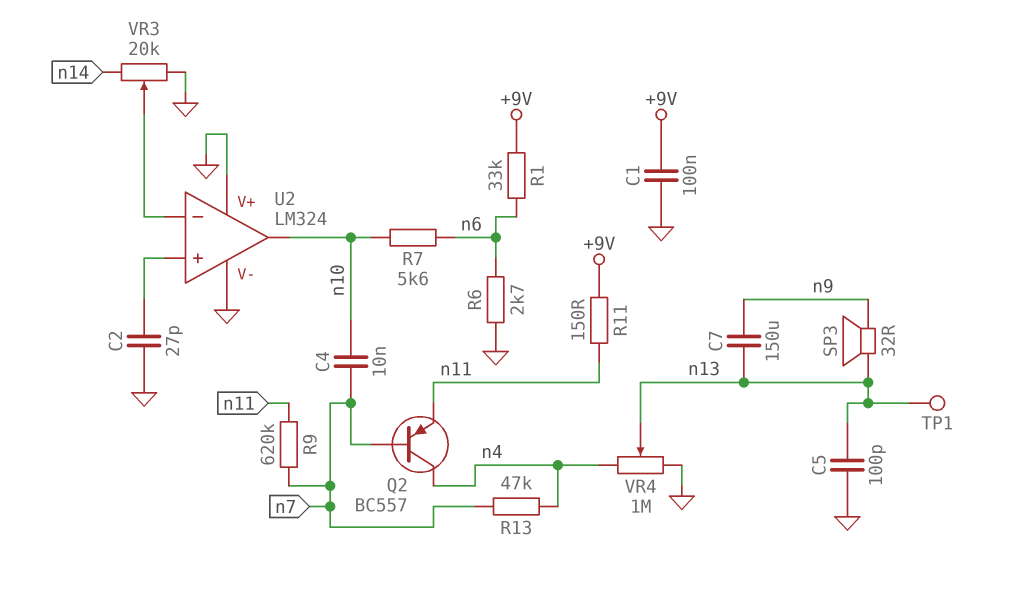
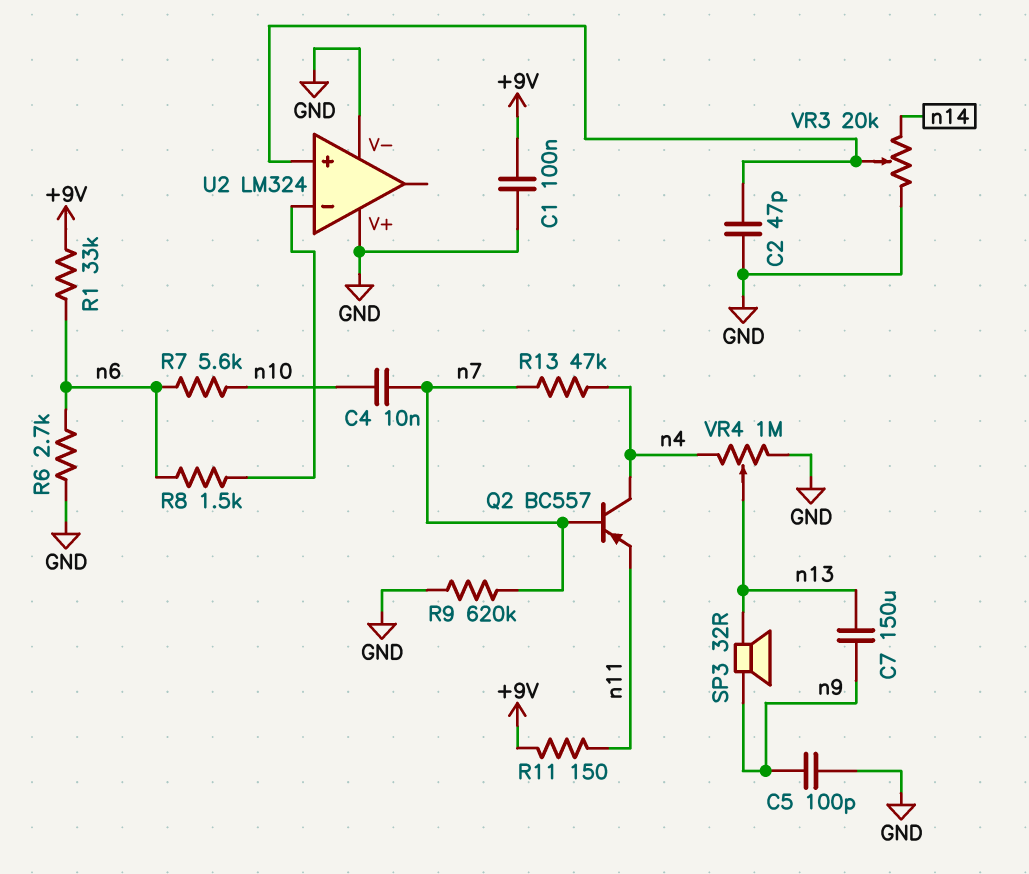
C2: 27pF (GND, U2/in+) -> 47pF (GND, U2/in+)
C5: 100pF (GND, n13) -> 100pF (GND, n9)
R8: none -> 1.5k (U2/in-, n6)
R9: 620k (n7, n11) -> 620k (GND, n7)
TP1: test point (n13) -> none
U2 pin out: n10 -> none
VR3: 20k (GND, n14, wiper U2/in-) -> 20k (GND, n14, wiper U2/in+)

